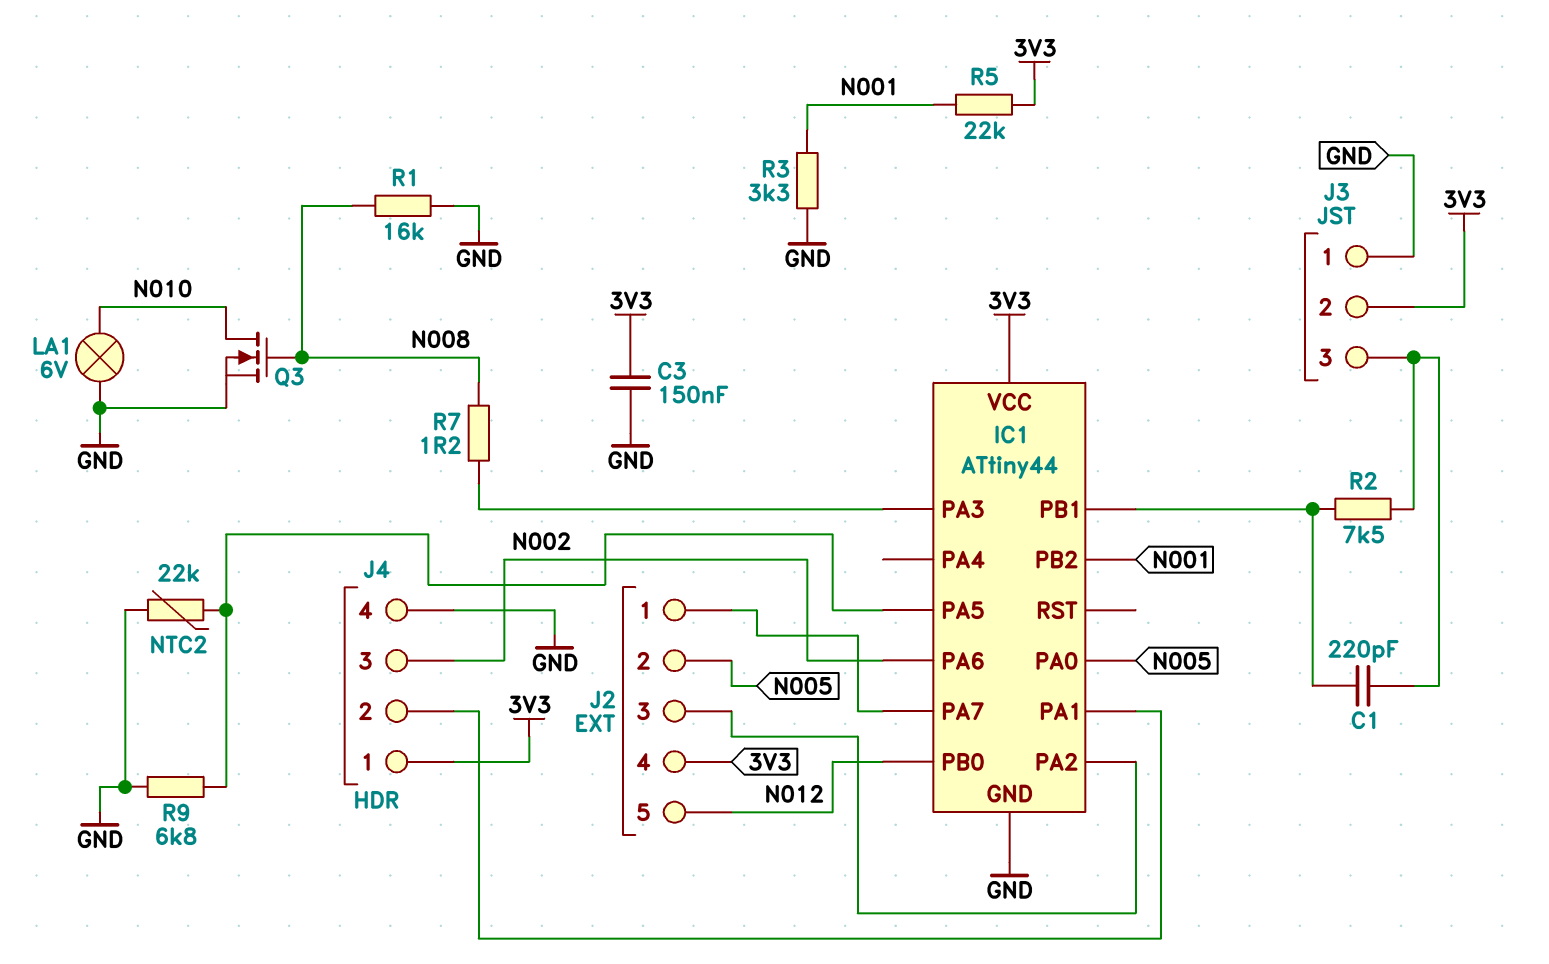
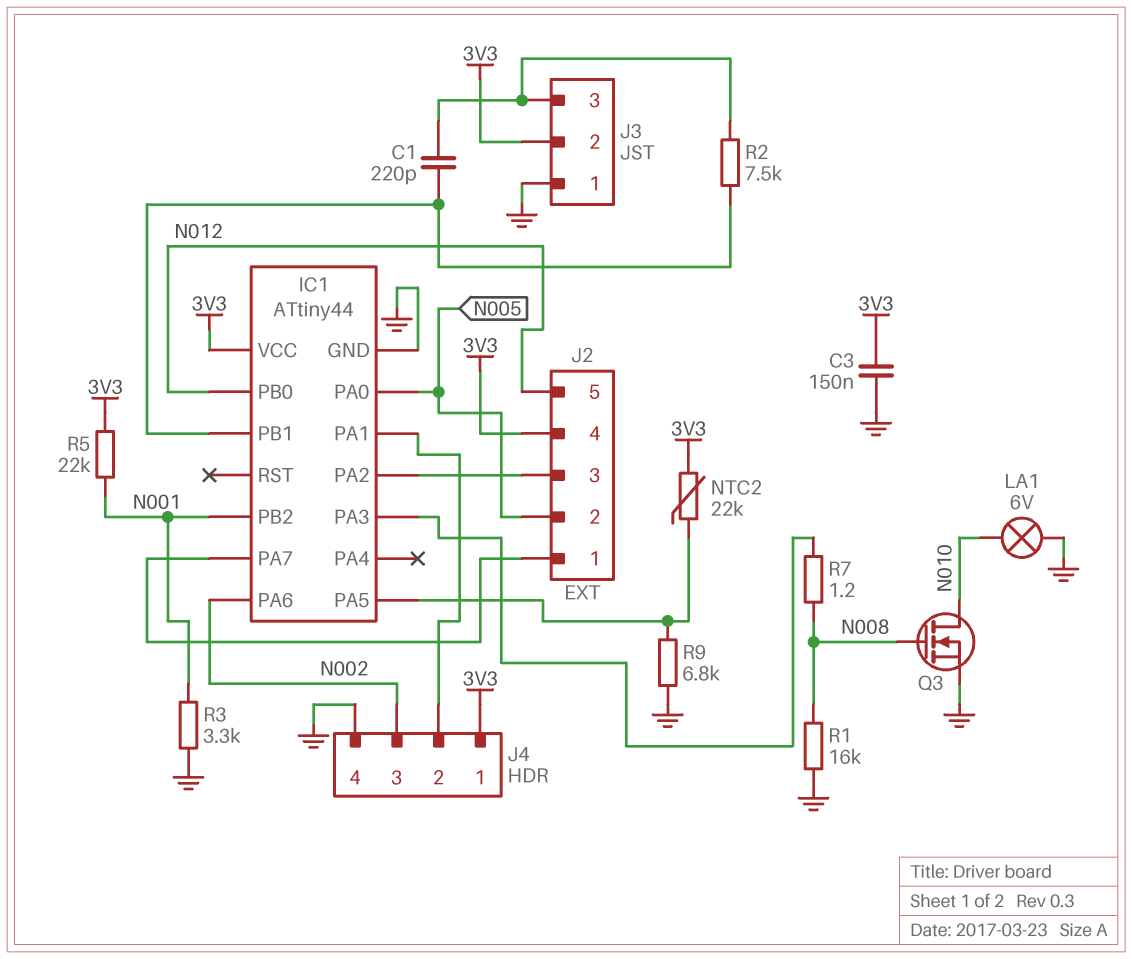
NTC2: 22k (GND, IC1/PA5) -> 22k (3V3, IC1/PA5)

